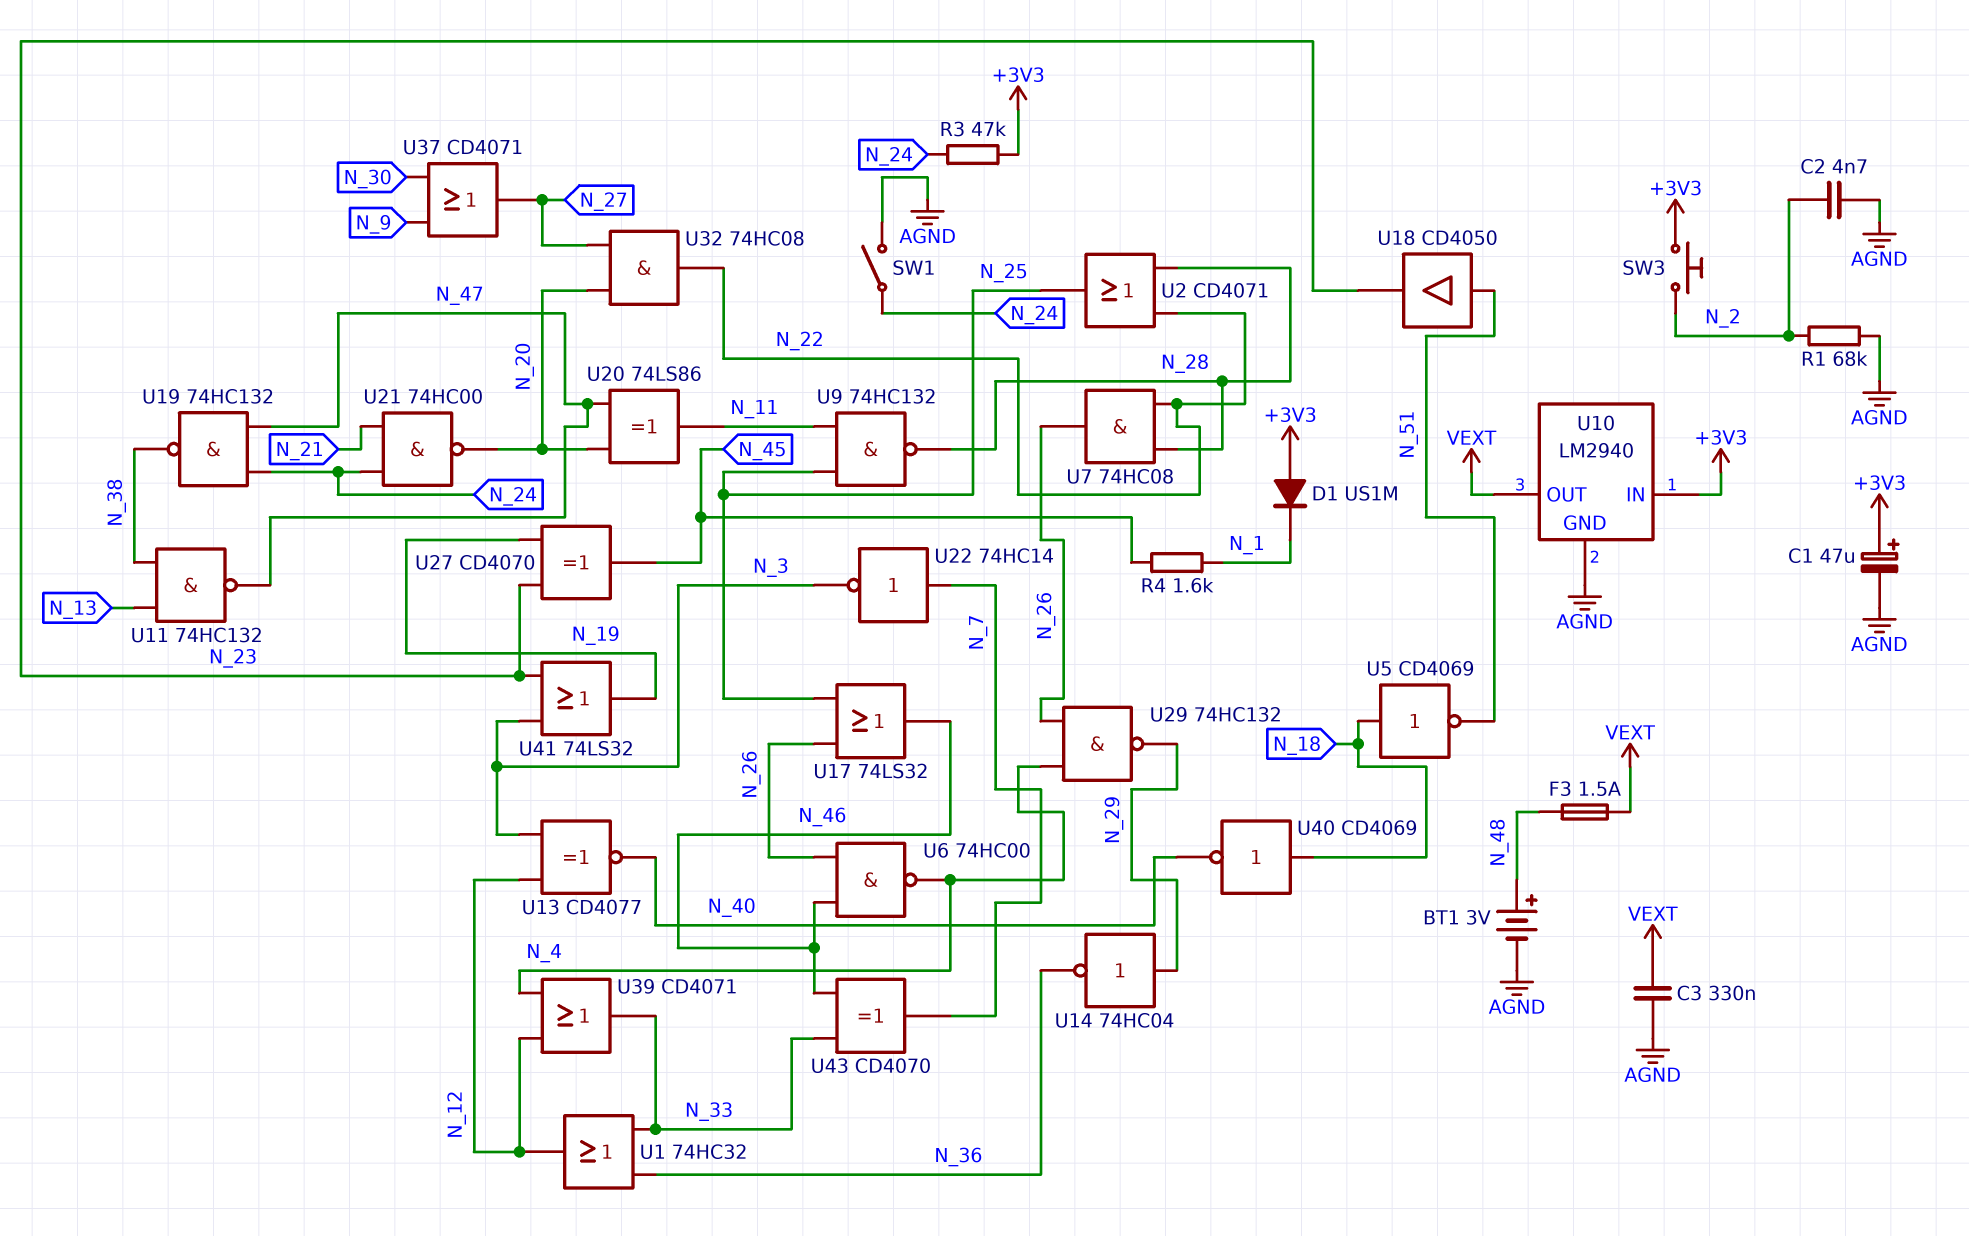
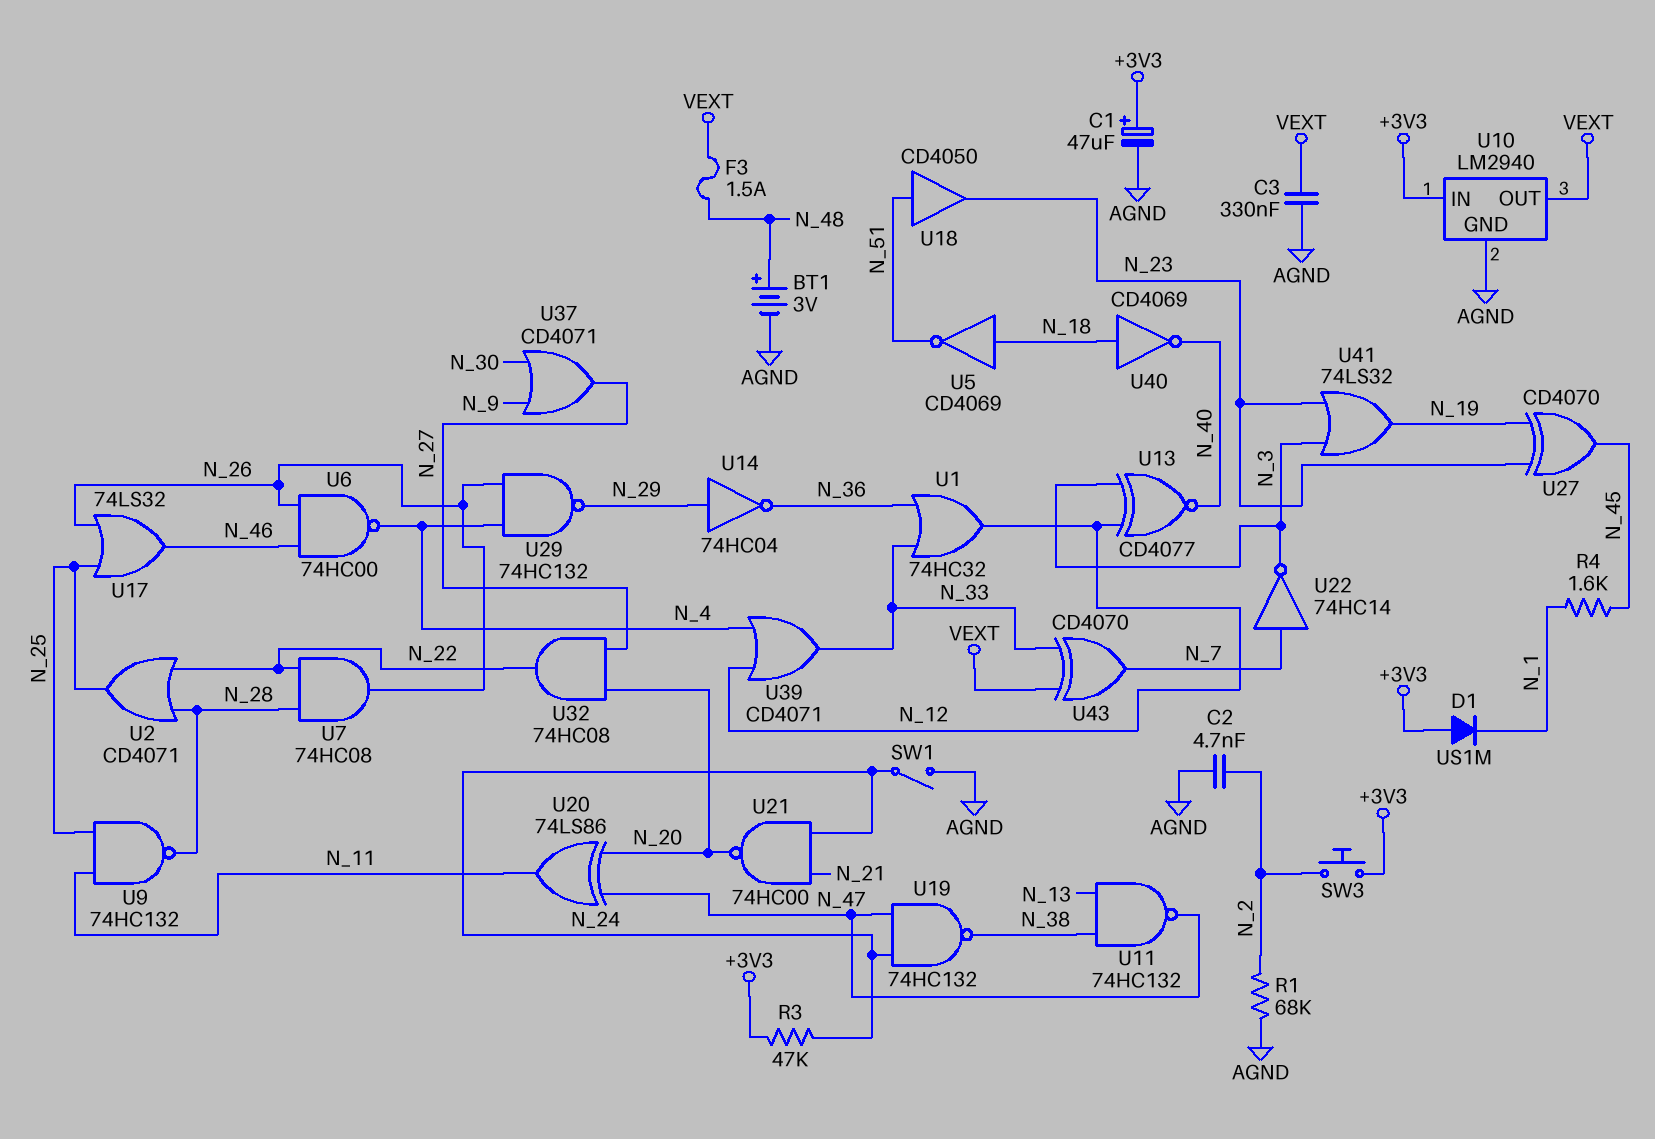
U43: XOR CD4070 (in N_33, in N_46, out N_7) -> XOR CD4070 (in N_33, in VEXT, out N_7)

